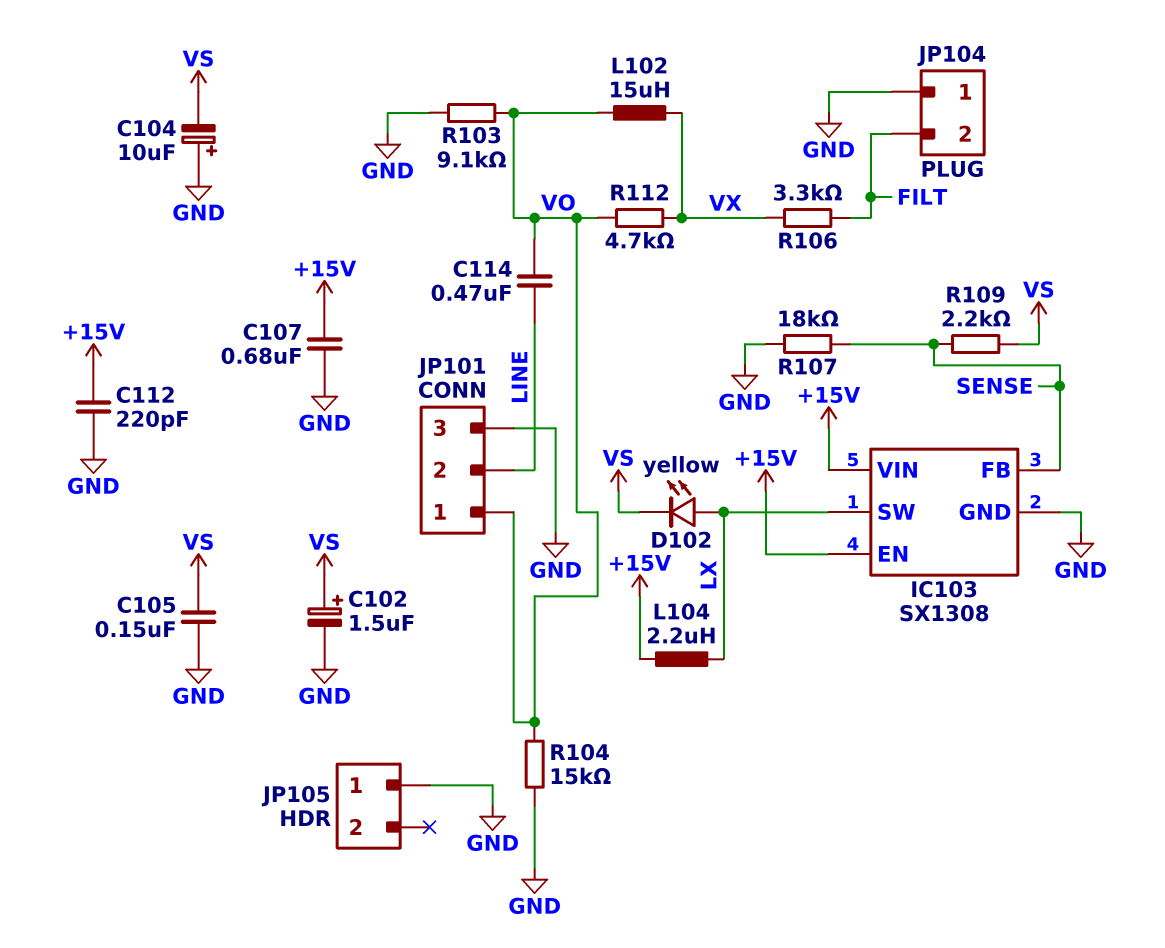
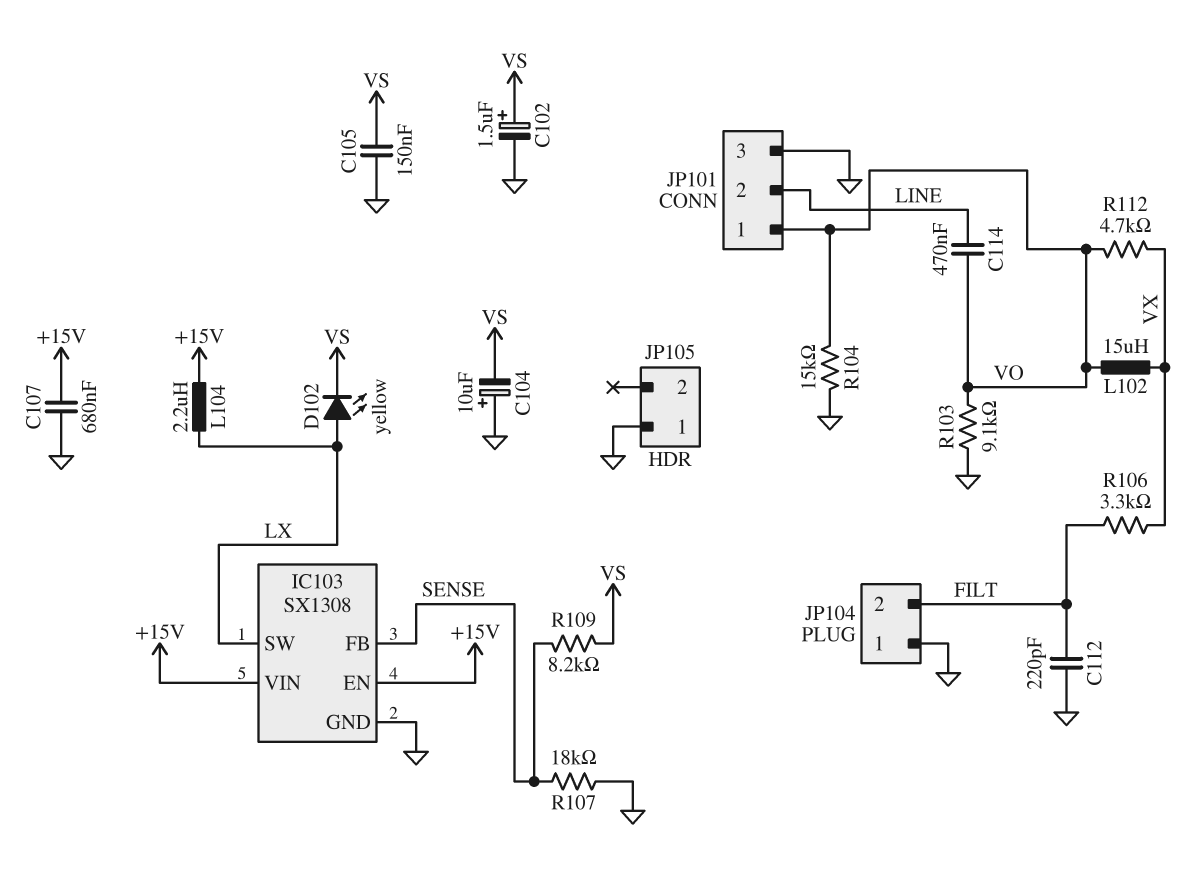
C112: 220pF (+15V, GND) -> 220pF (FILT, GND)
R109: 2.2k (SENSE, VS) -> 8.2k (SENSE, VS)

